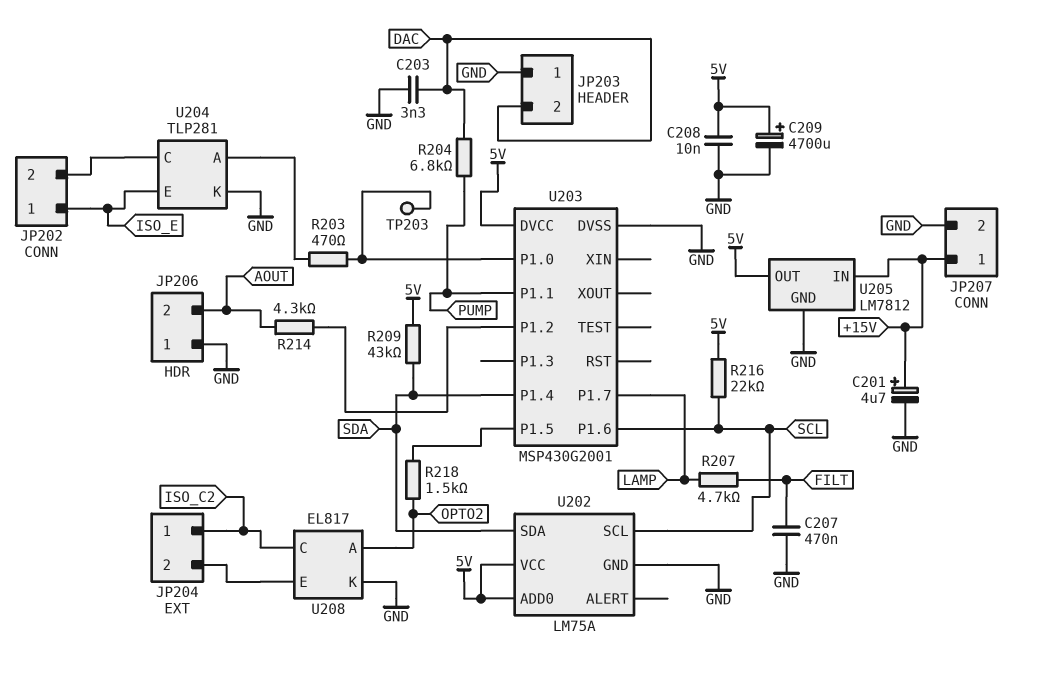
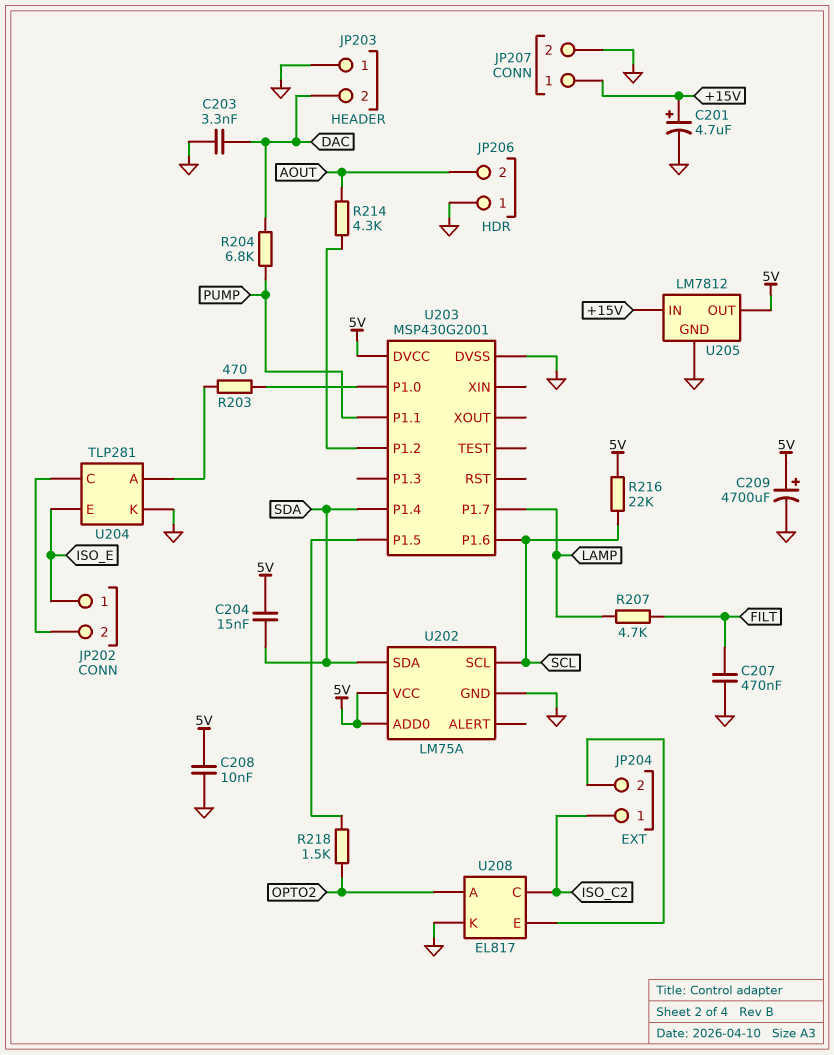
C204: none -> 15nF (5V, SDA)
R209: 43k (5V, SDA) -> none
TP203: test point (U203/P1.0) -> none

